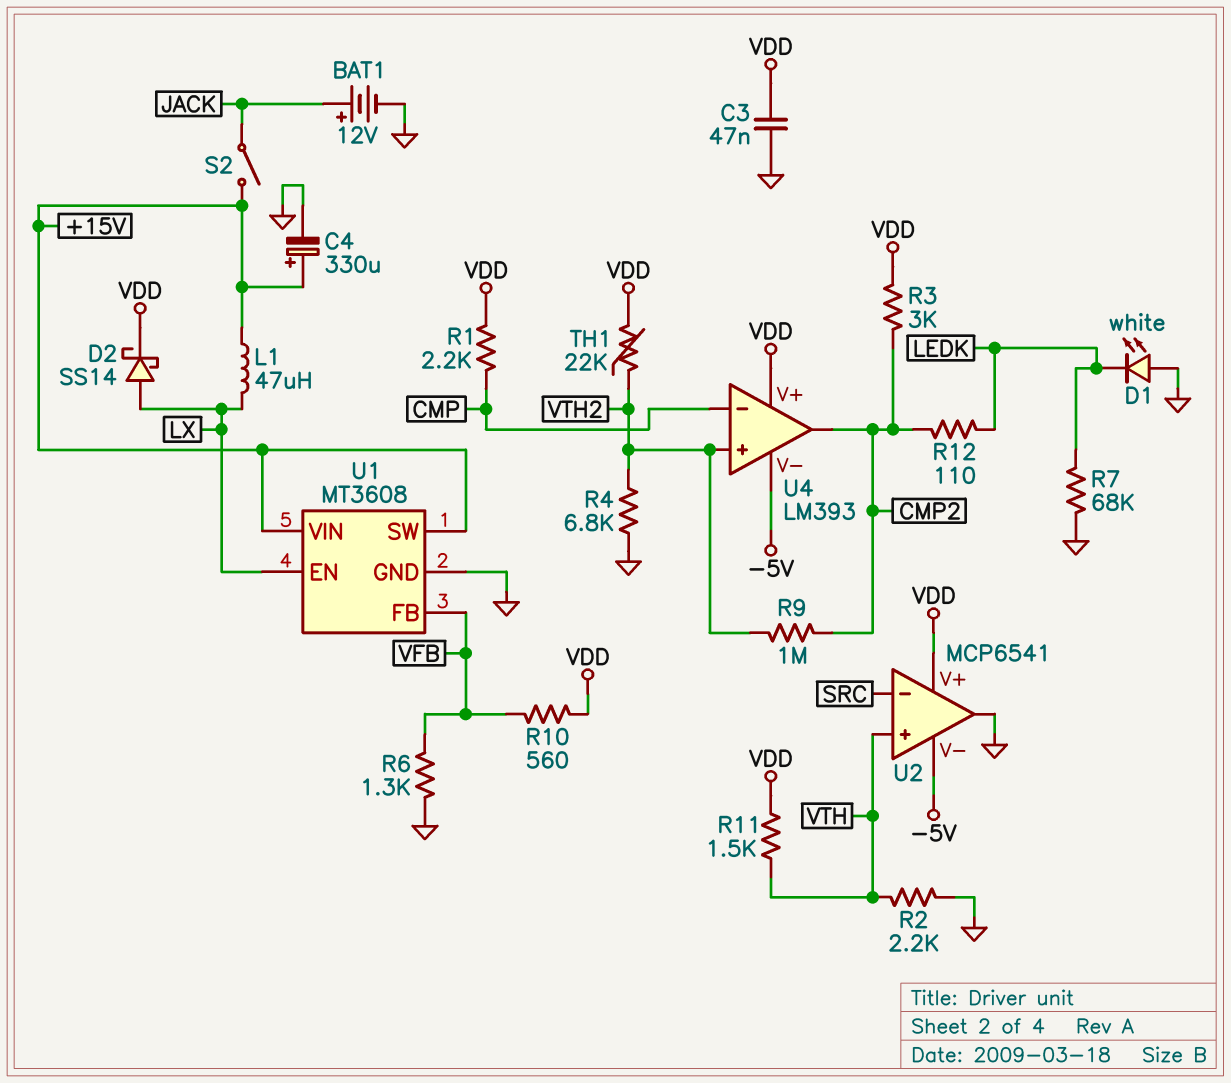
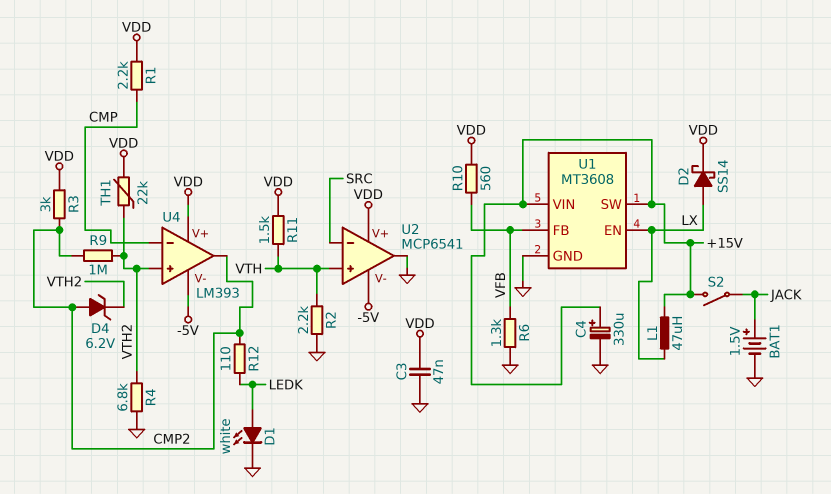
BAT1: 12V (plus JACK, minus GND) -> 1.5V (plus JACK, minus GND)
D1: LED white (A GND, K LEDK) -> LED white (A LEDK, K GND)
D4: none -> zener 6.2V (A CMP2, K VTH2)
R7: 68k (GND, LEDK) -> none

